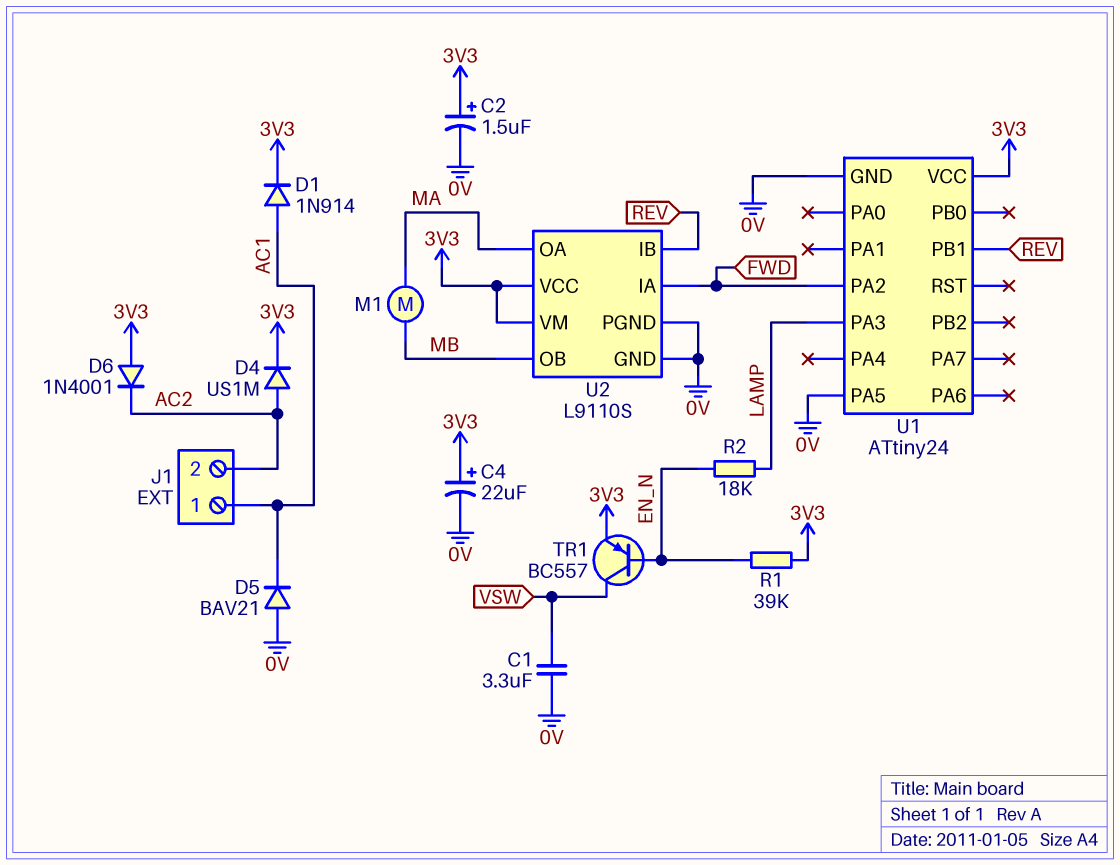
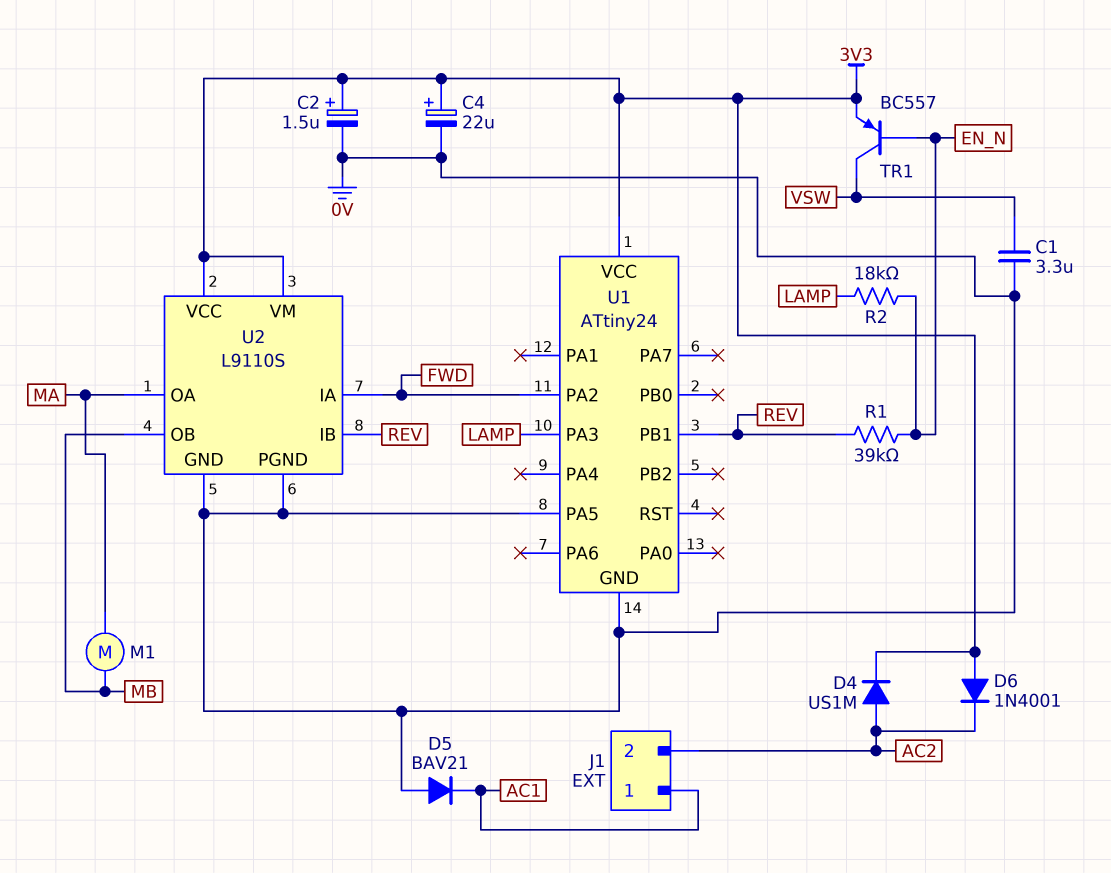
D1: diode 1N914 (A AC1, K 3V3) -> none
R1: 39k (3V3, EN_N) -> 39k (EN_N, REV)

